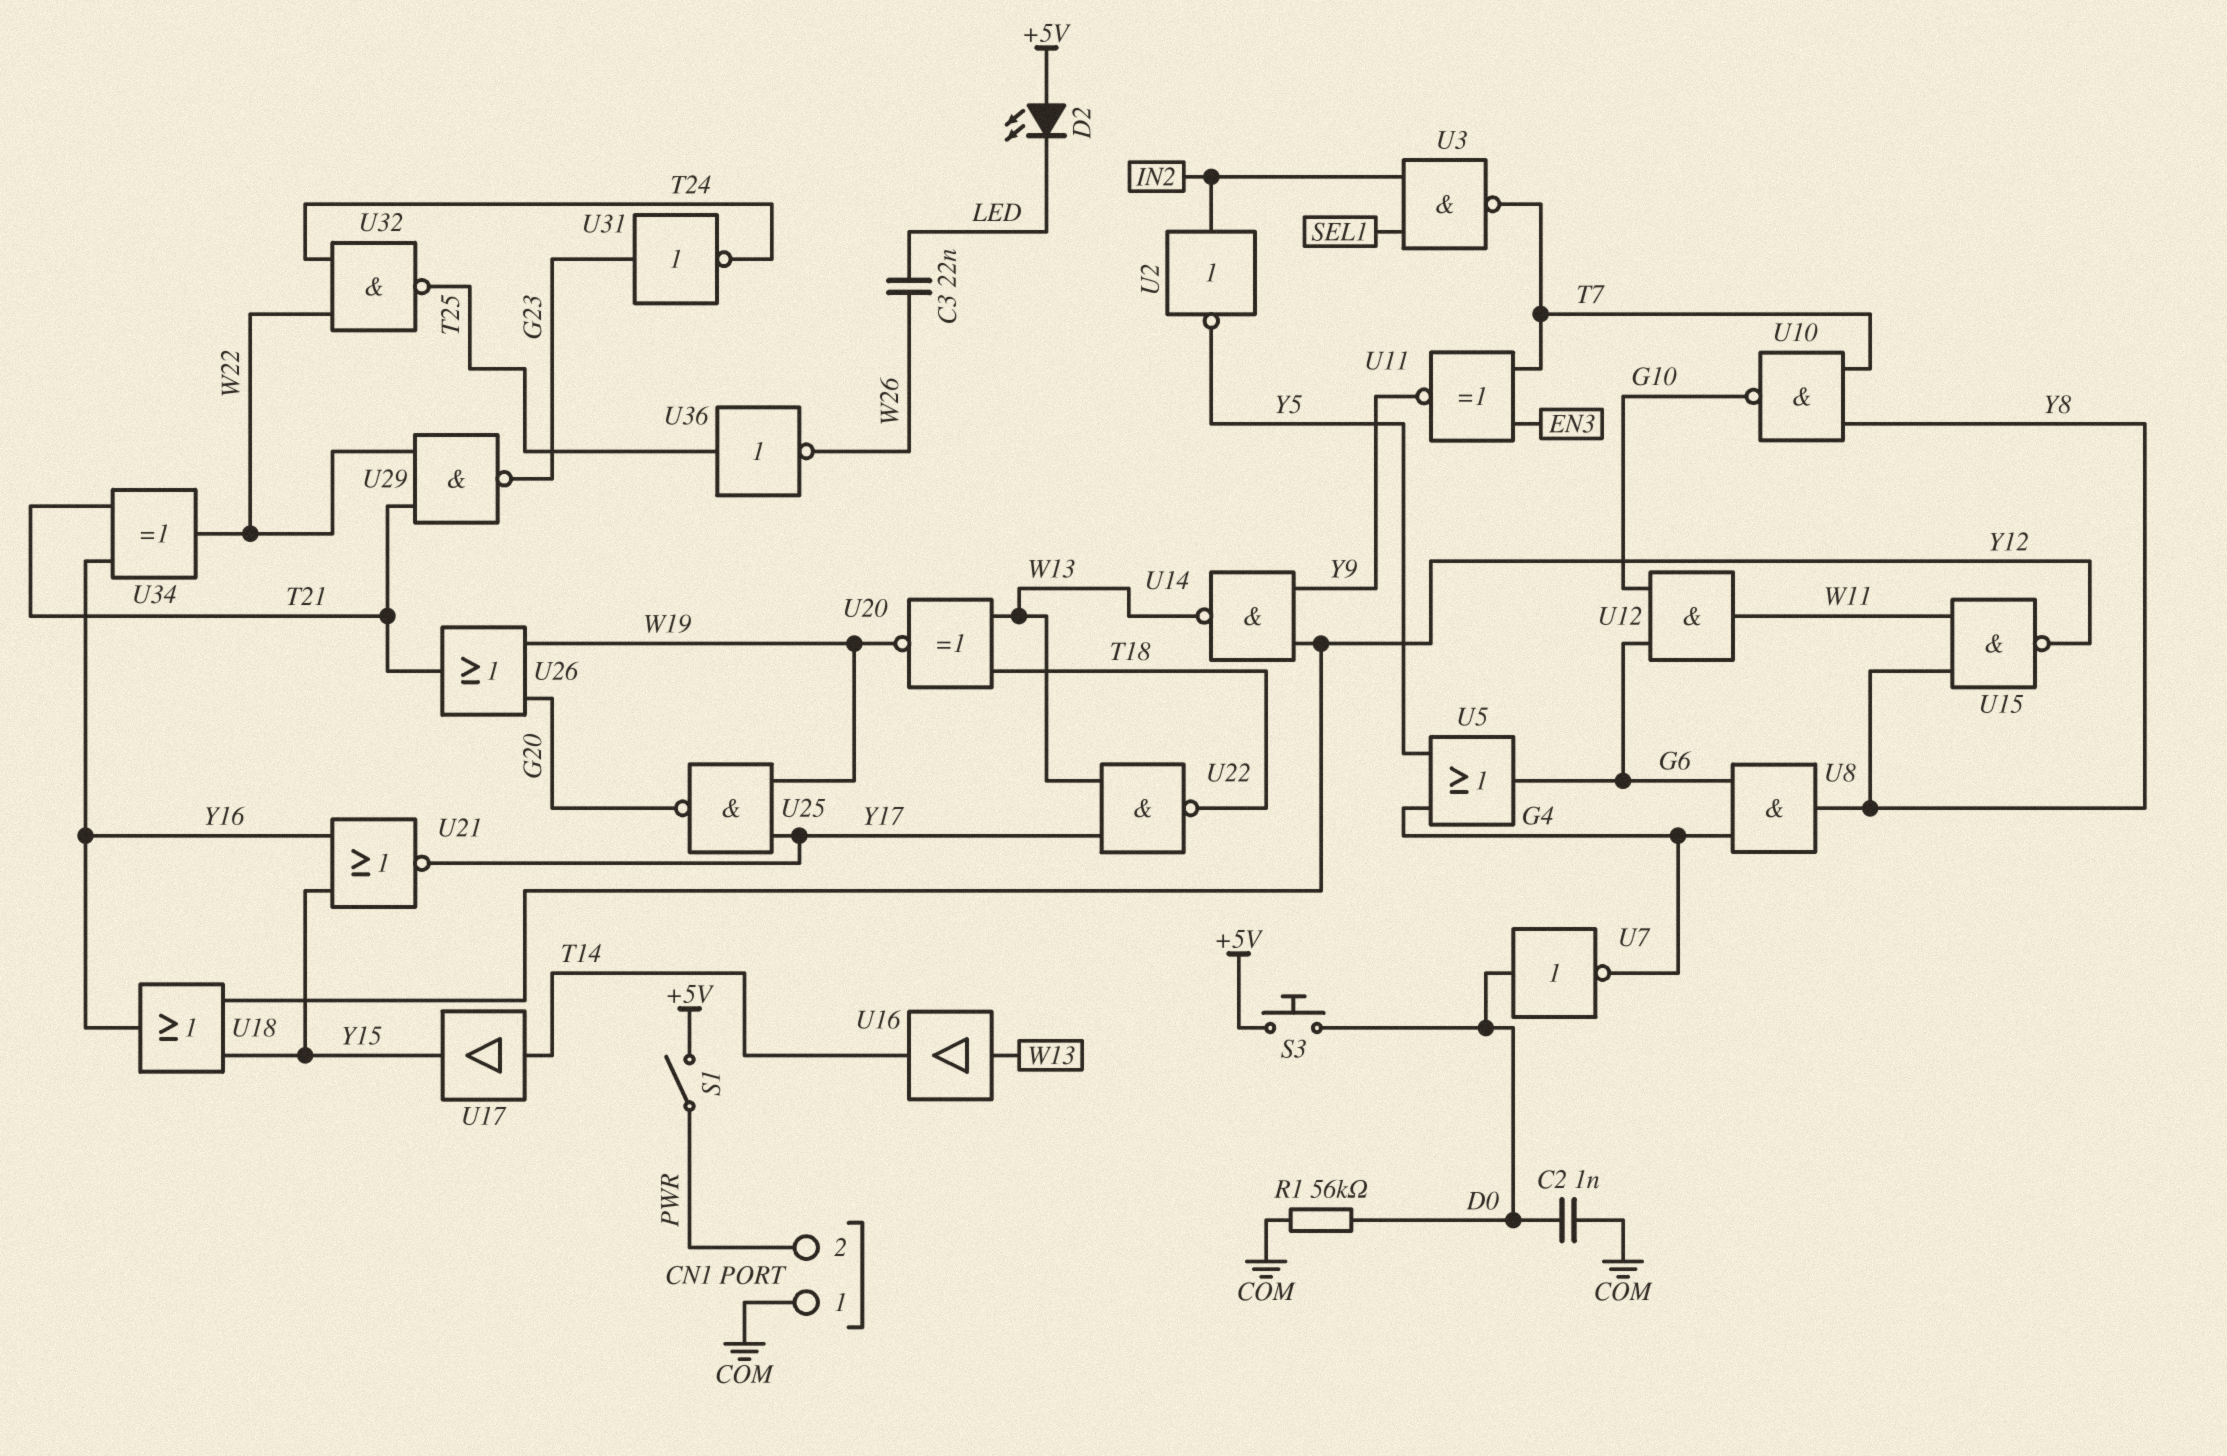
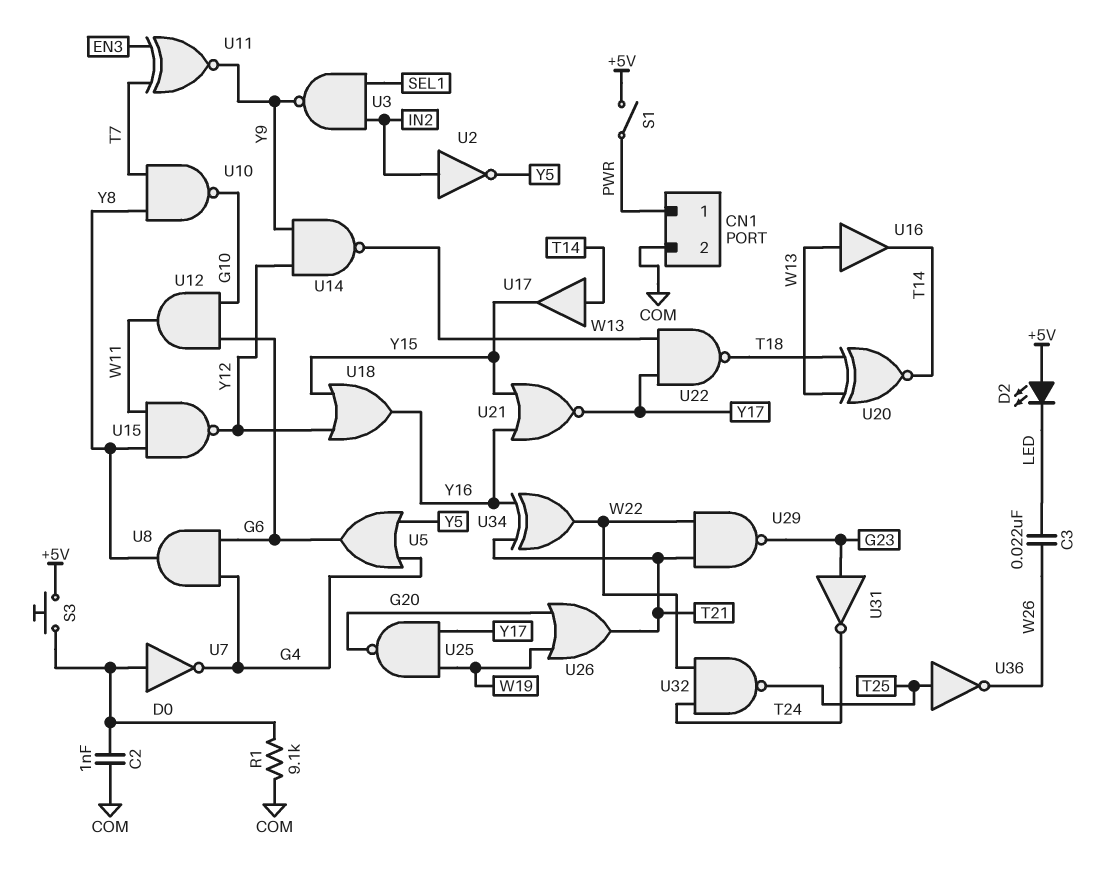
CN1 pin 1: COM -> PWR
CN1 pin 2: PWR -> COM
R1: 56k (COM, D0) -> 9.1k (COM, D0)
U3: NAND (in IN2, in SEL1, out T7) -> NAND (in IN2, in SEL1, out Y9)
U20: XNOR (in T18, in W13, out W19) -> XNOR (in T18, in W13, out T14)

